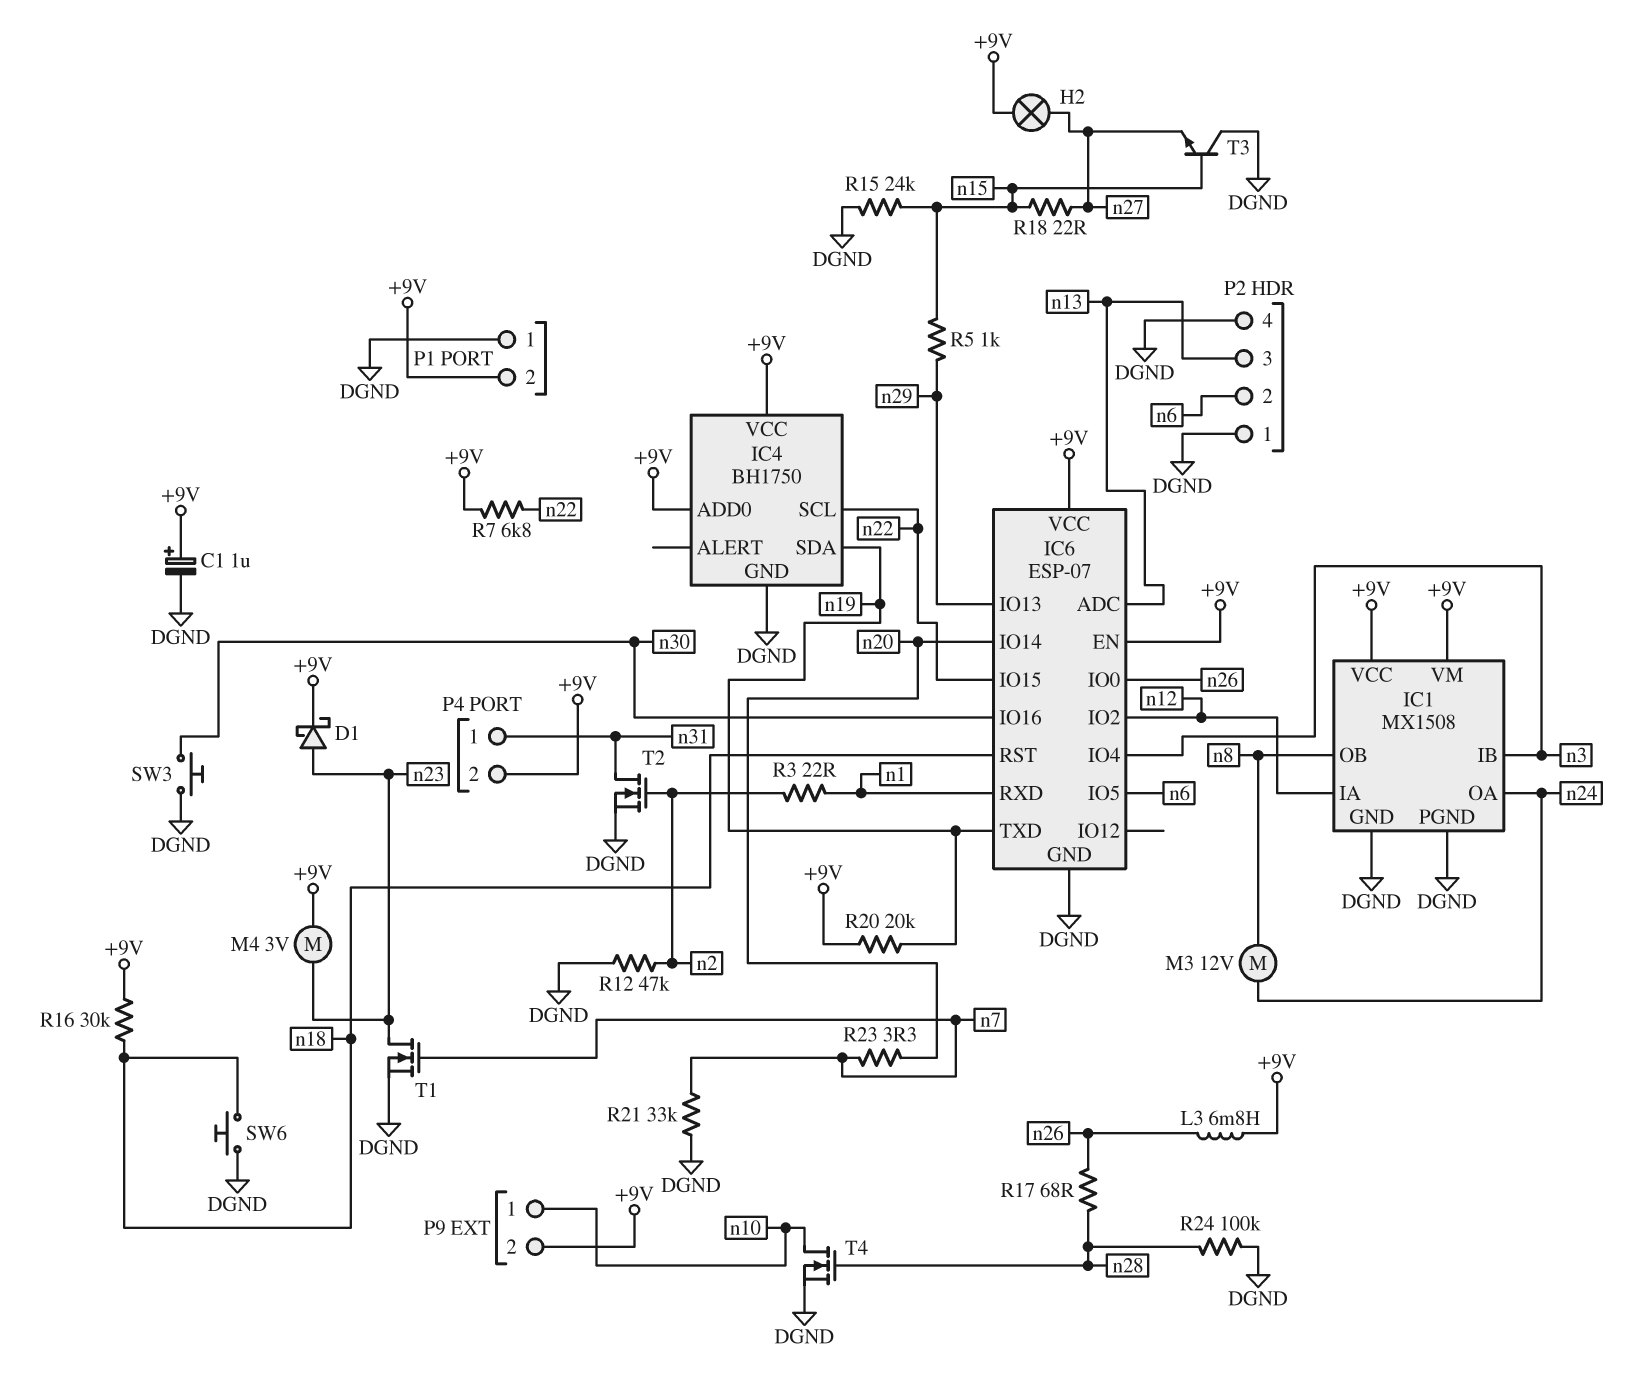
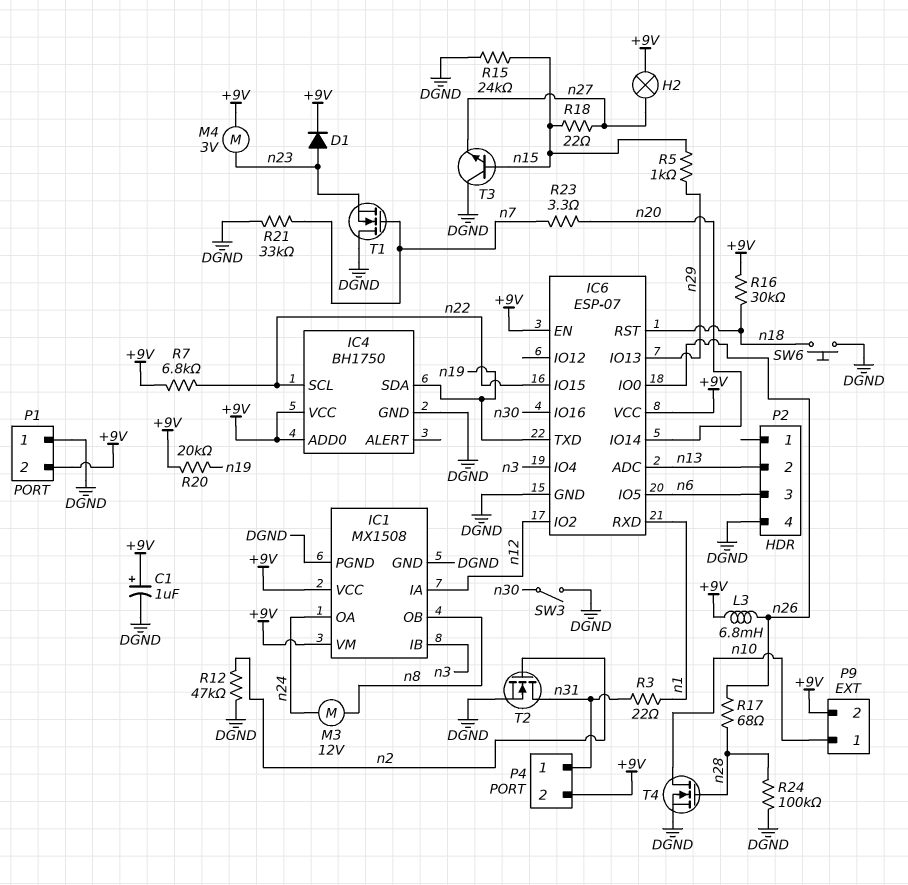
D1: schottky (A n23, K +9V) -> diode (A n23, K +9V)
P2 pin 1: DGND -> none
P2 pin 2: n6 -> n13
P2 pin 3: n13 -> n6
R3: 22 (n1, n2) -> 22 (n1, n31)
SW3: button (DGND, n30) -> switch (DGND, n30)
T1: NMOS (G n7, D n23, S DGND) -> NMOS (G n7, D DGND, S n23)

